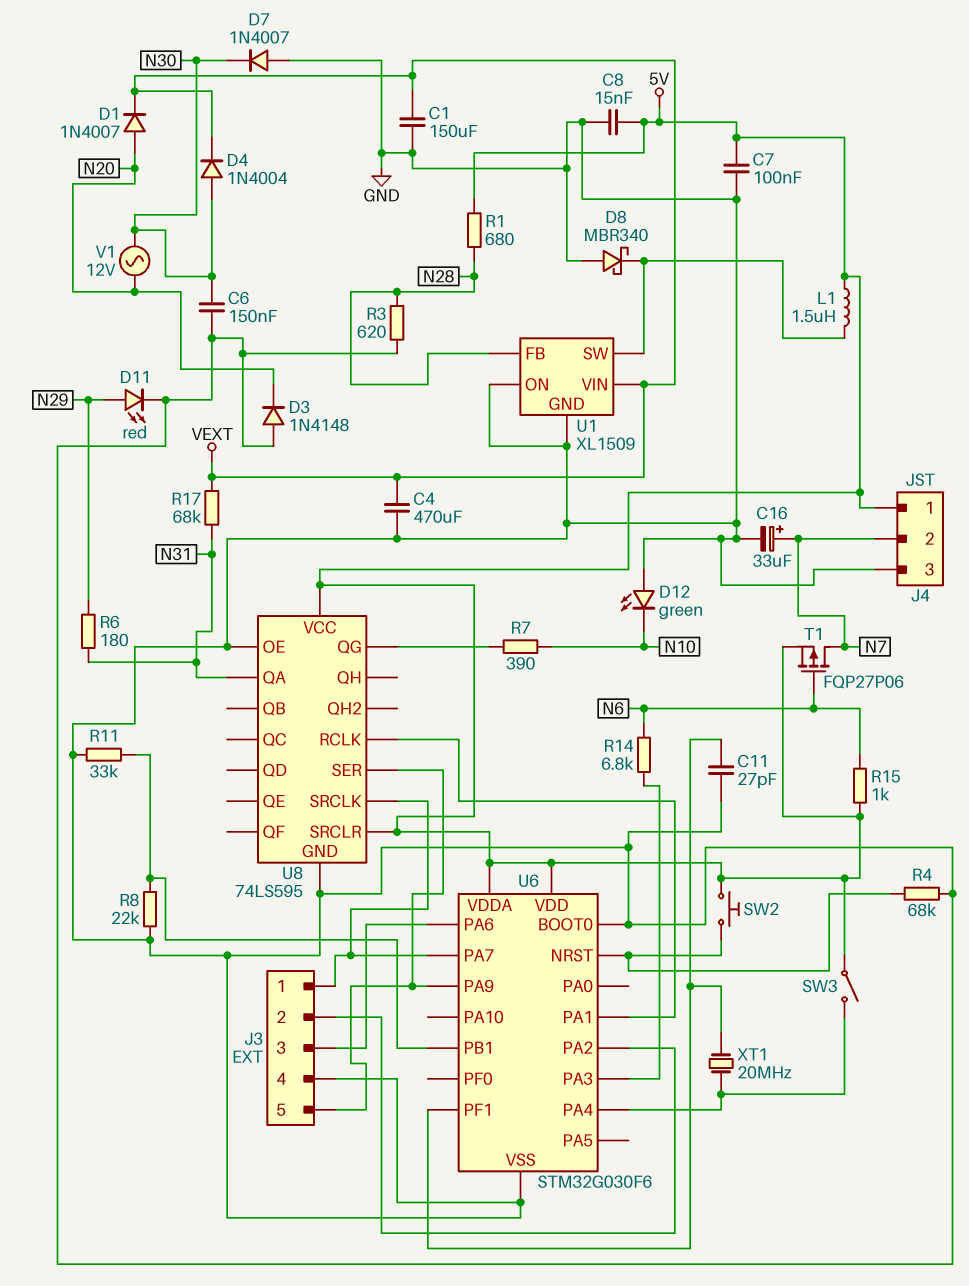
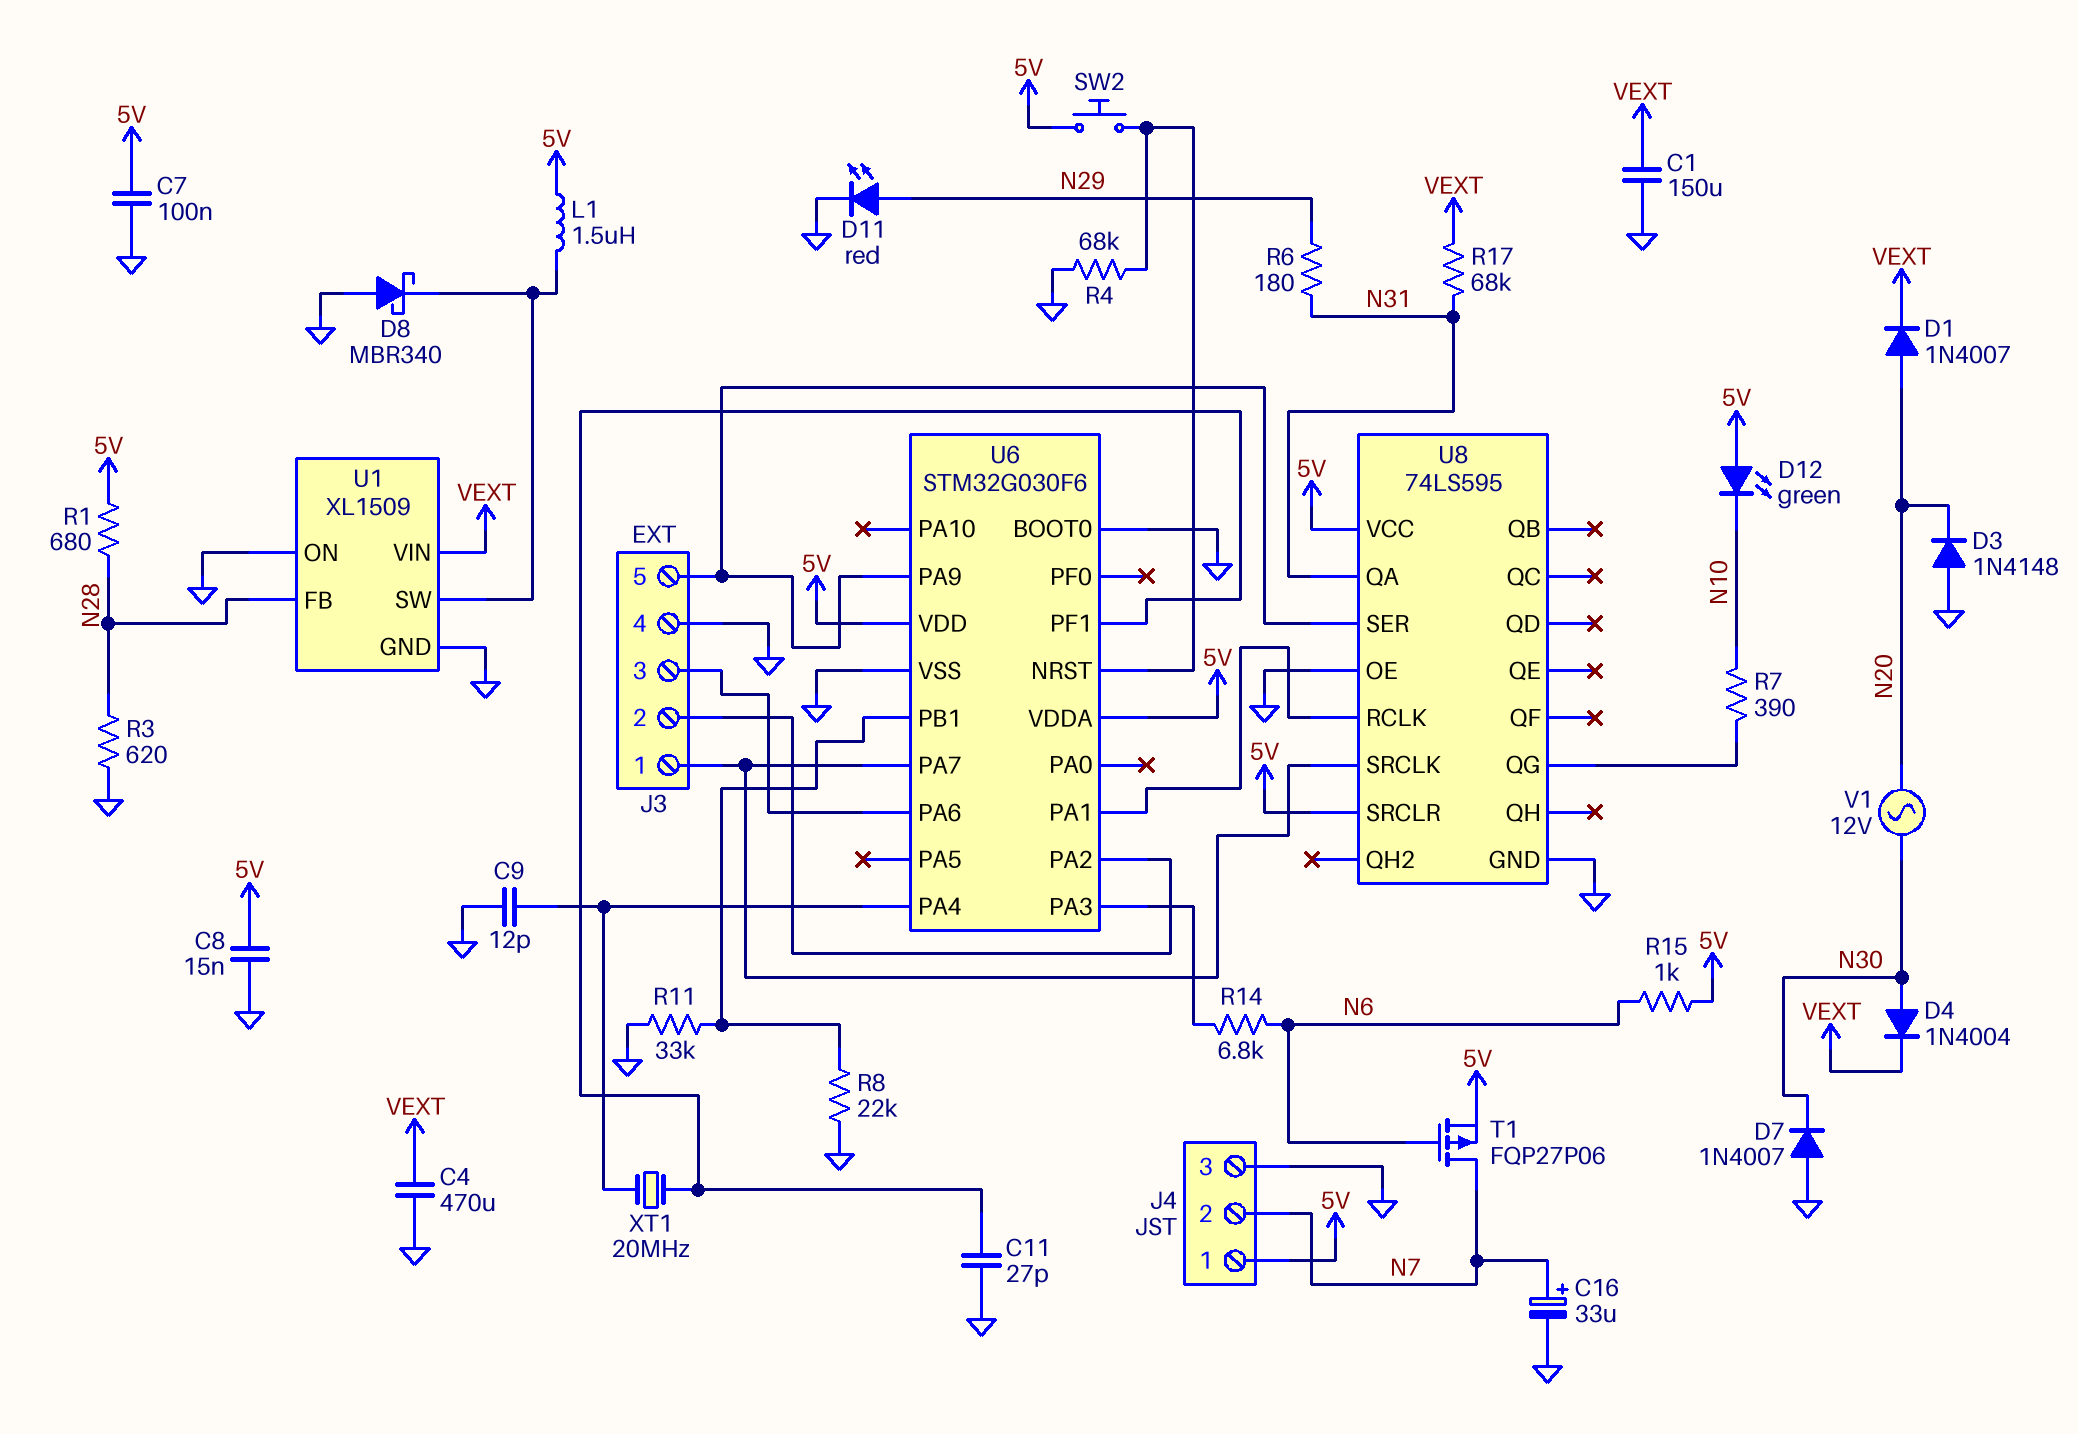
C6: 150nF (GND, N30) -> none
C9: none -> 12pF (GND, U6/PA4)
D12: LED green (A GND, K N10) -> LED green (A 5V, K N10)
SW3: switch (5V, U6/PA4) -> none

